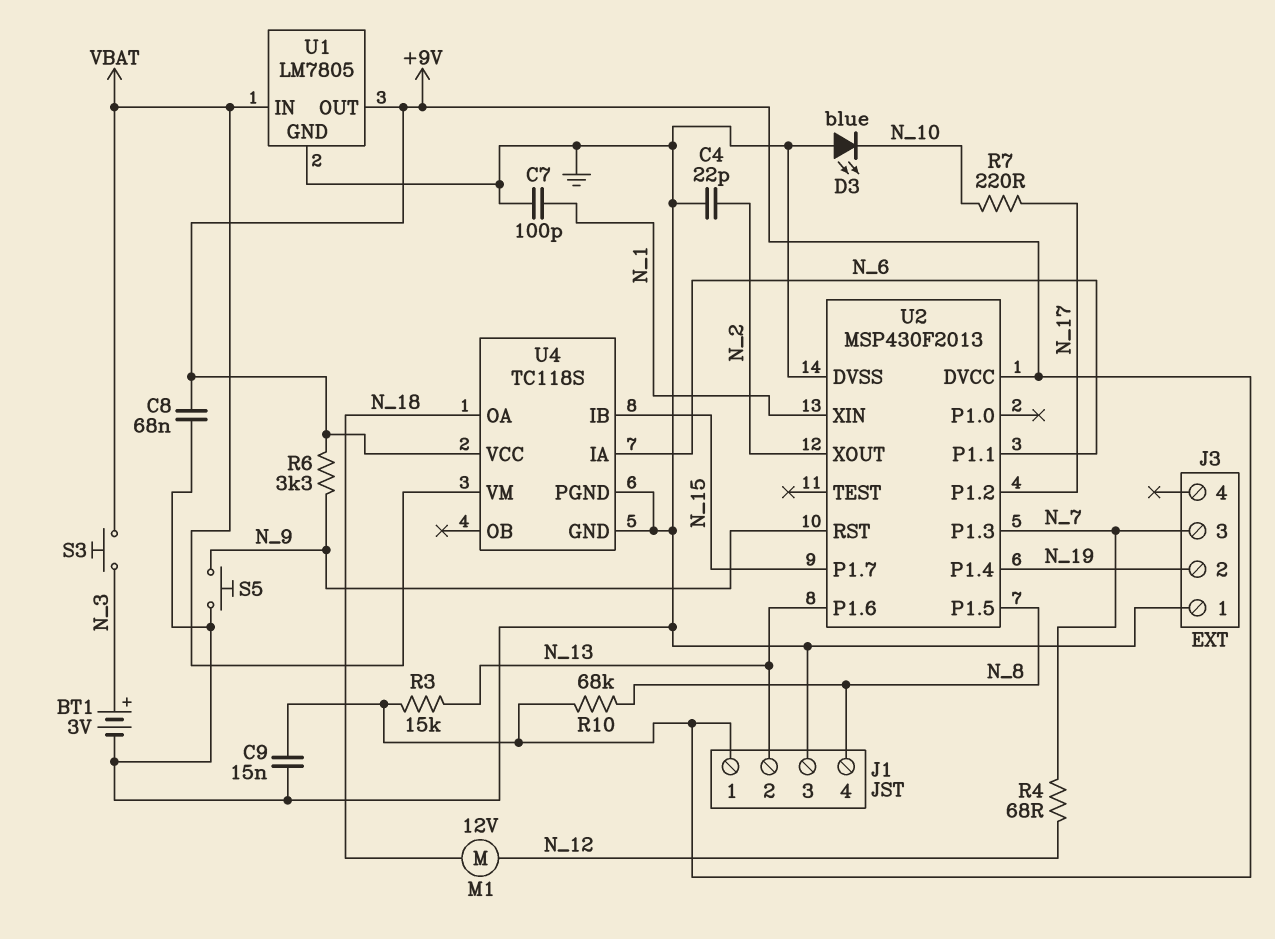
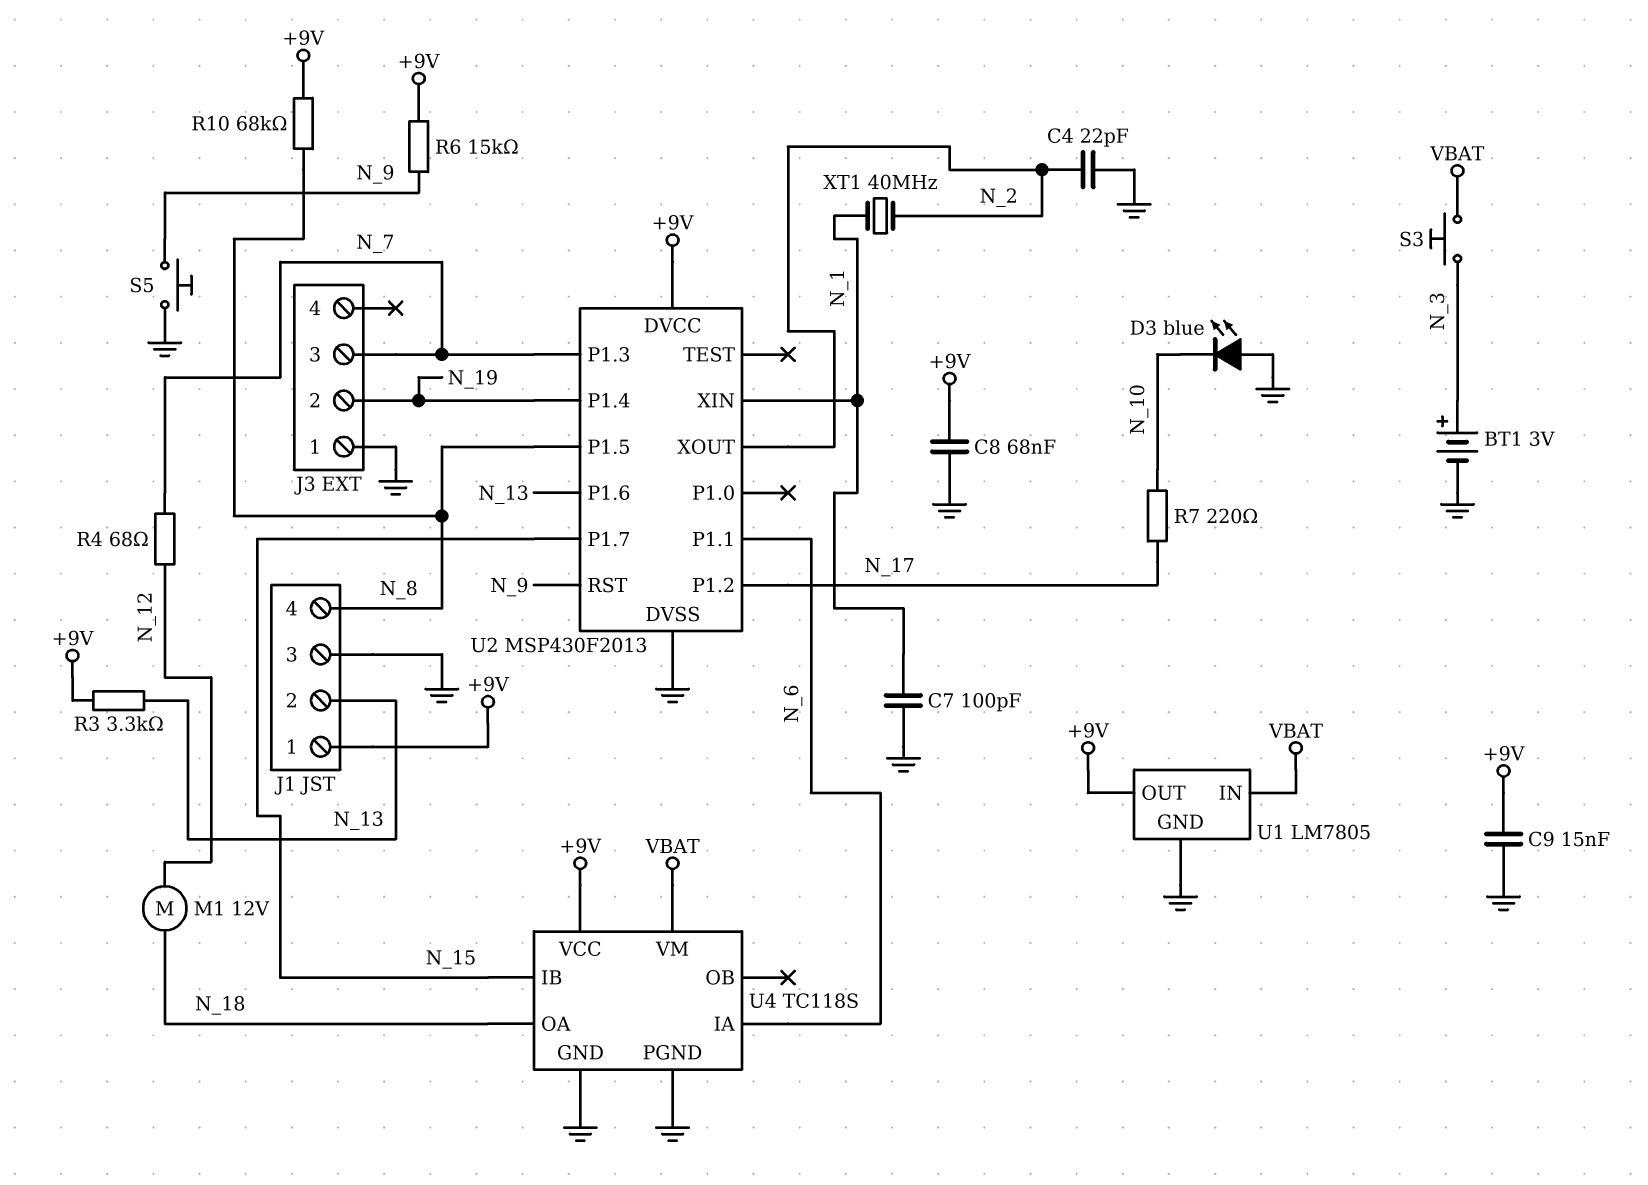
R3: 15k (+9V, N_13) -> 3.3k (+9V, N_13)
R6: 3.3k (+9V, N_9) -> 15k (+9V, N_9)
XT1: none -> 40MHz (N_1, N_2)

